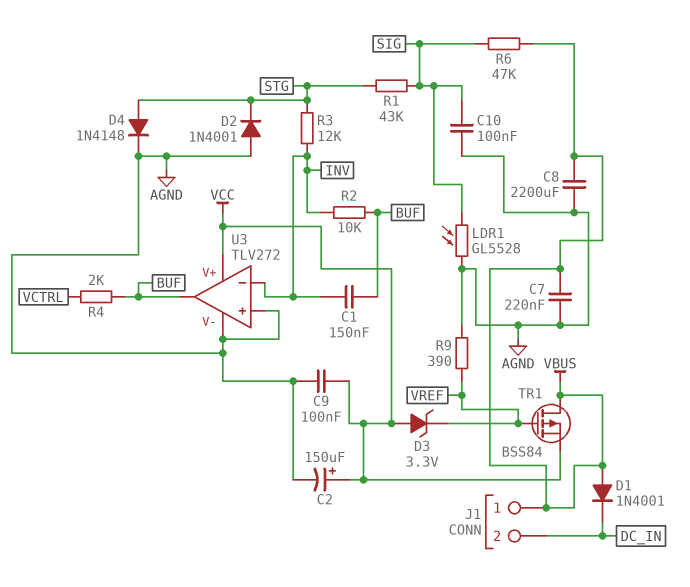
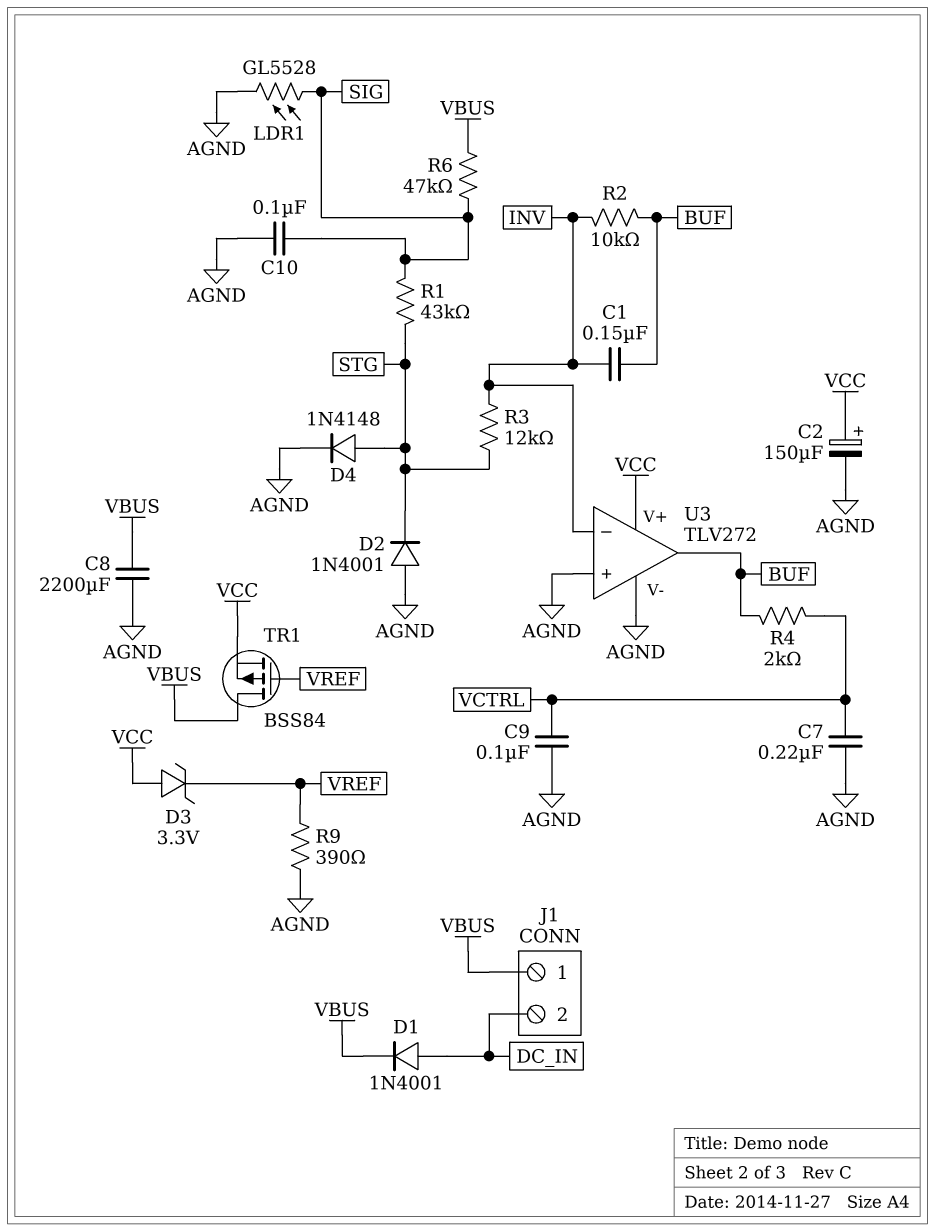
C7: 220nF (AGND, VBUS) -> 220nF (AGND, VCTRL)
C9: 100nF (AGND, VCC) -> 100nF (AGND, VCTRL)
D1: diode 1N4001 (A VBUS, K DC_IN) -> diode 1N4001 (A DC_IN, K VBUS)

